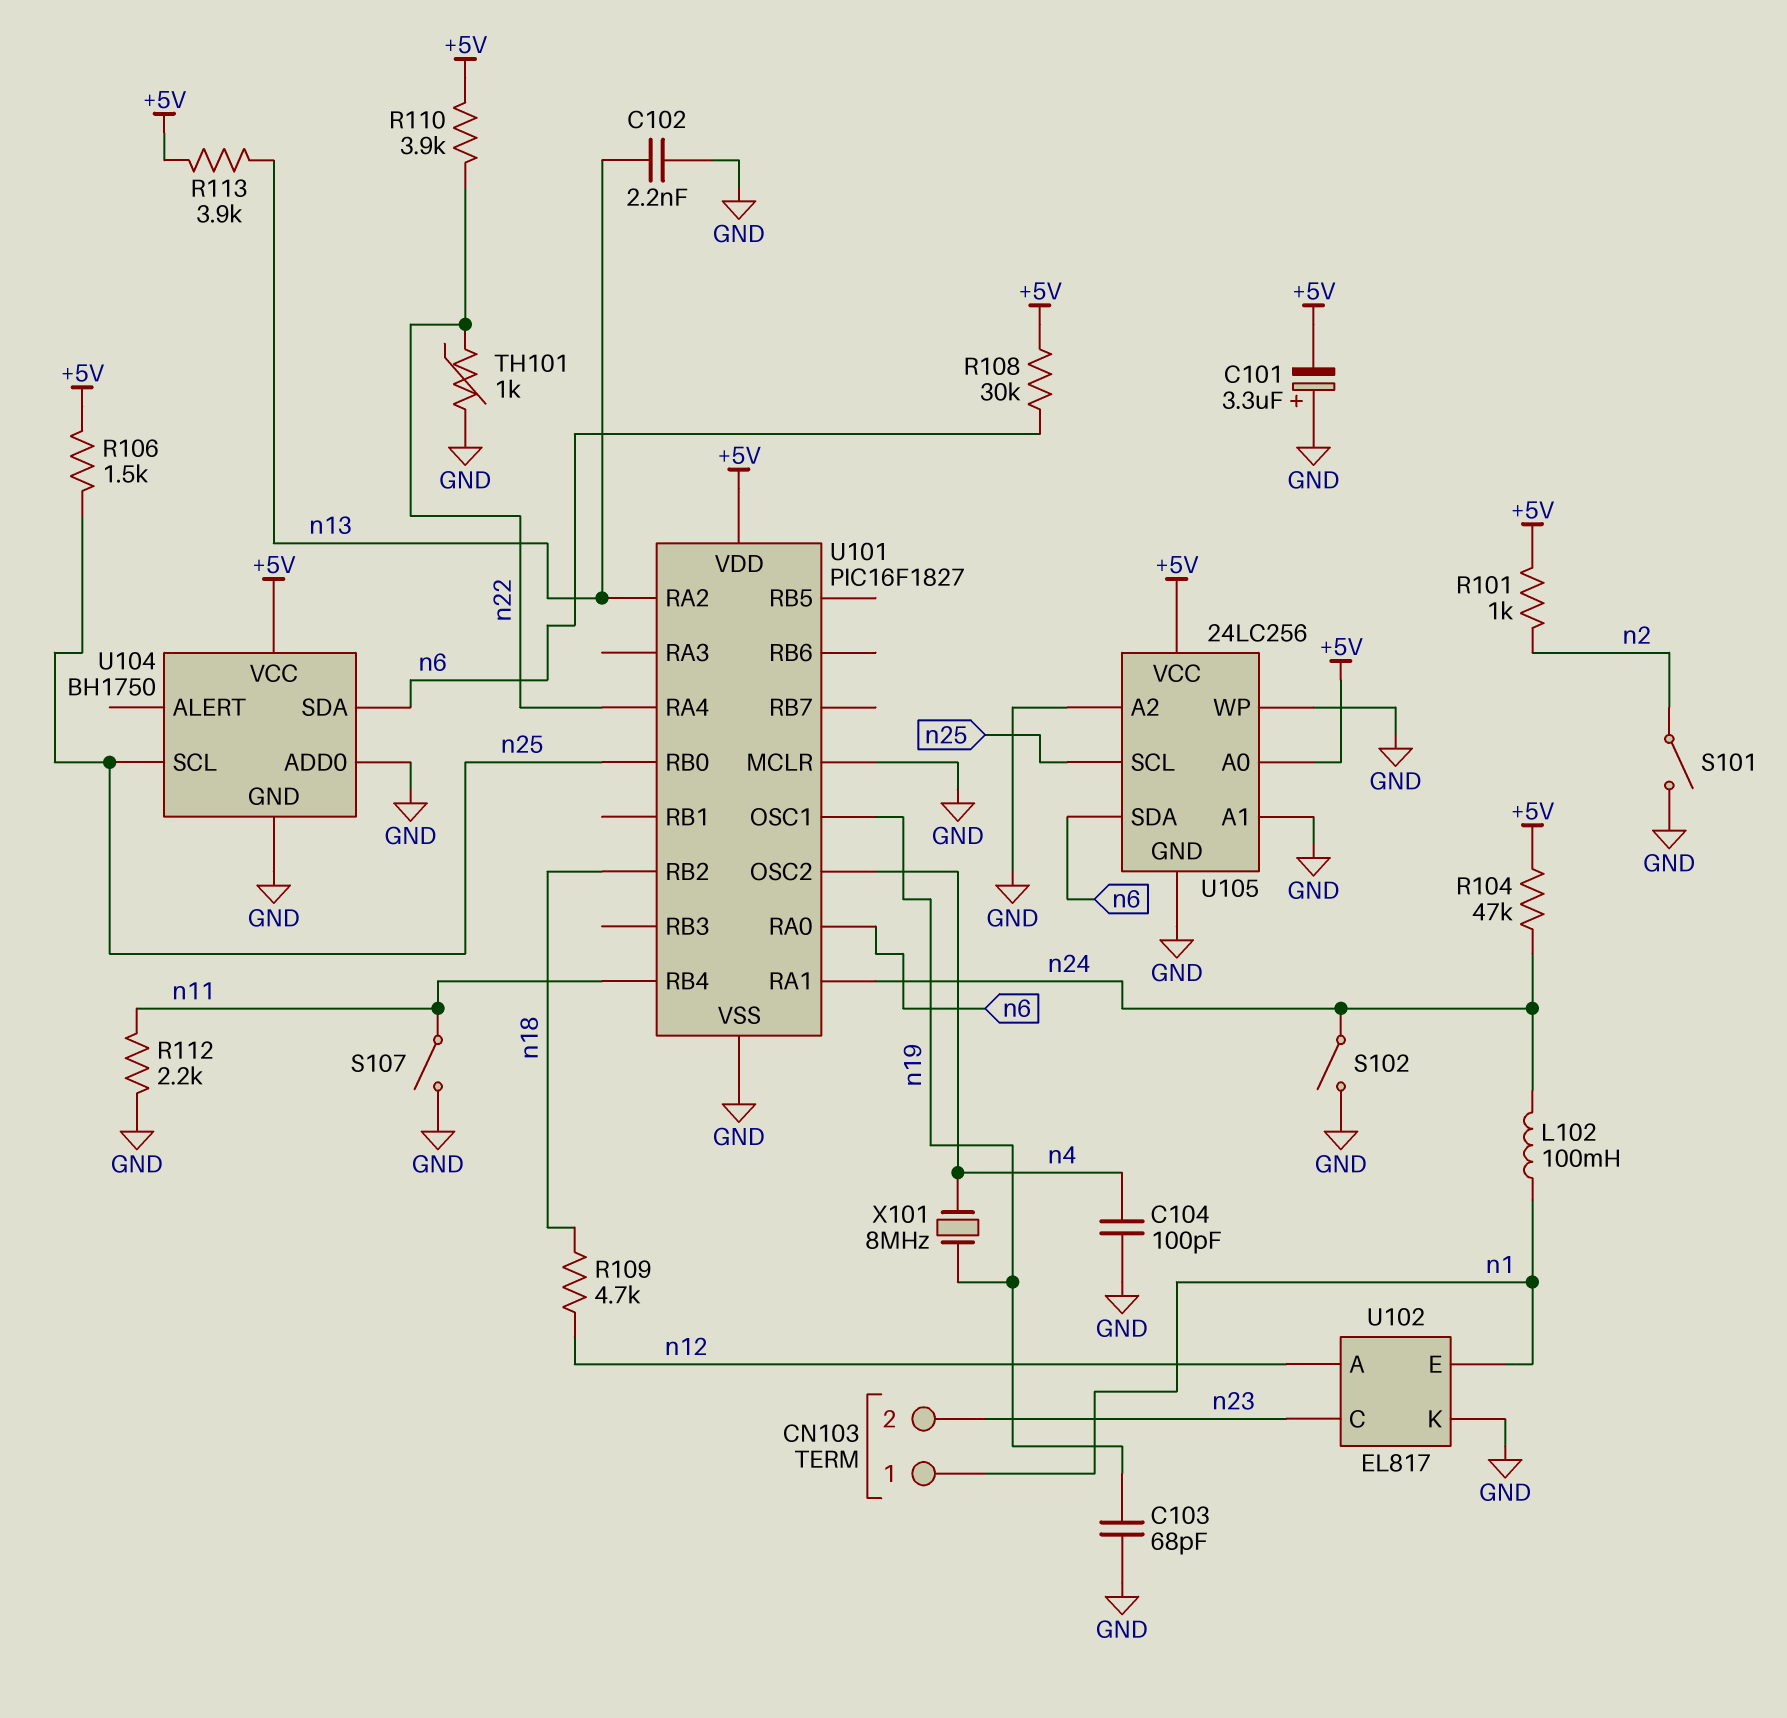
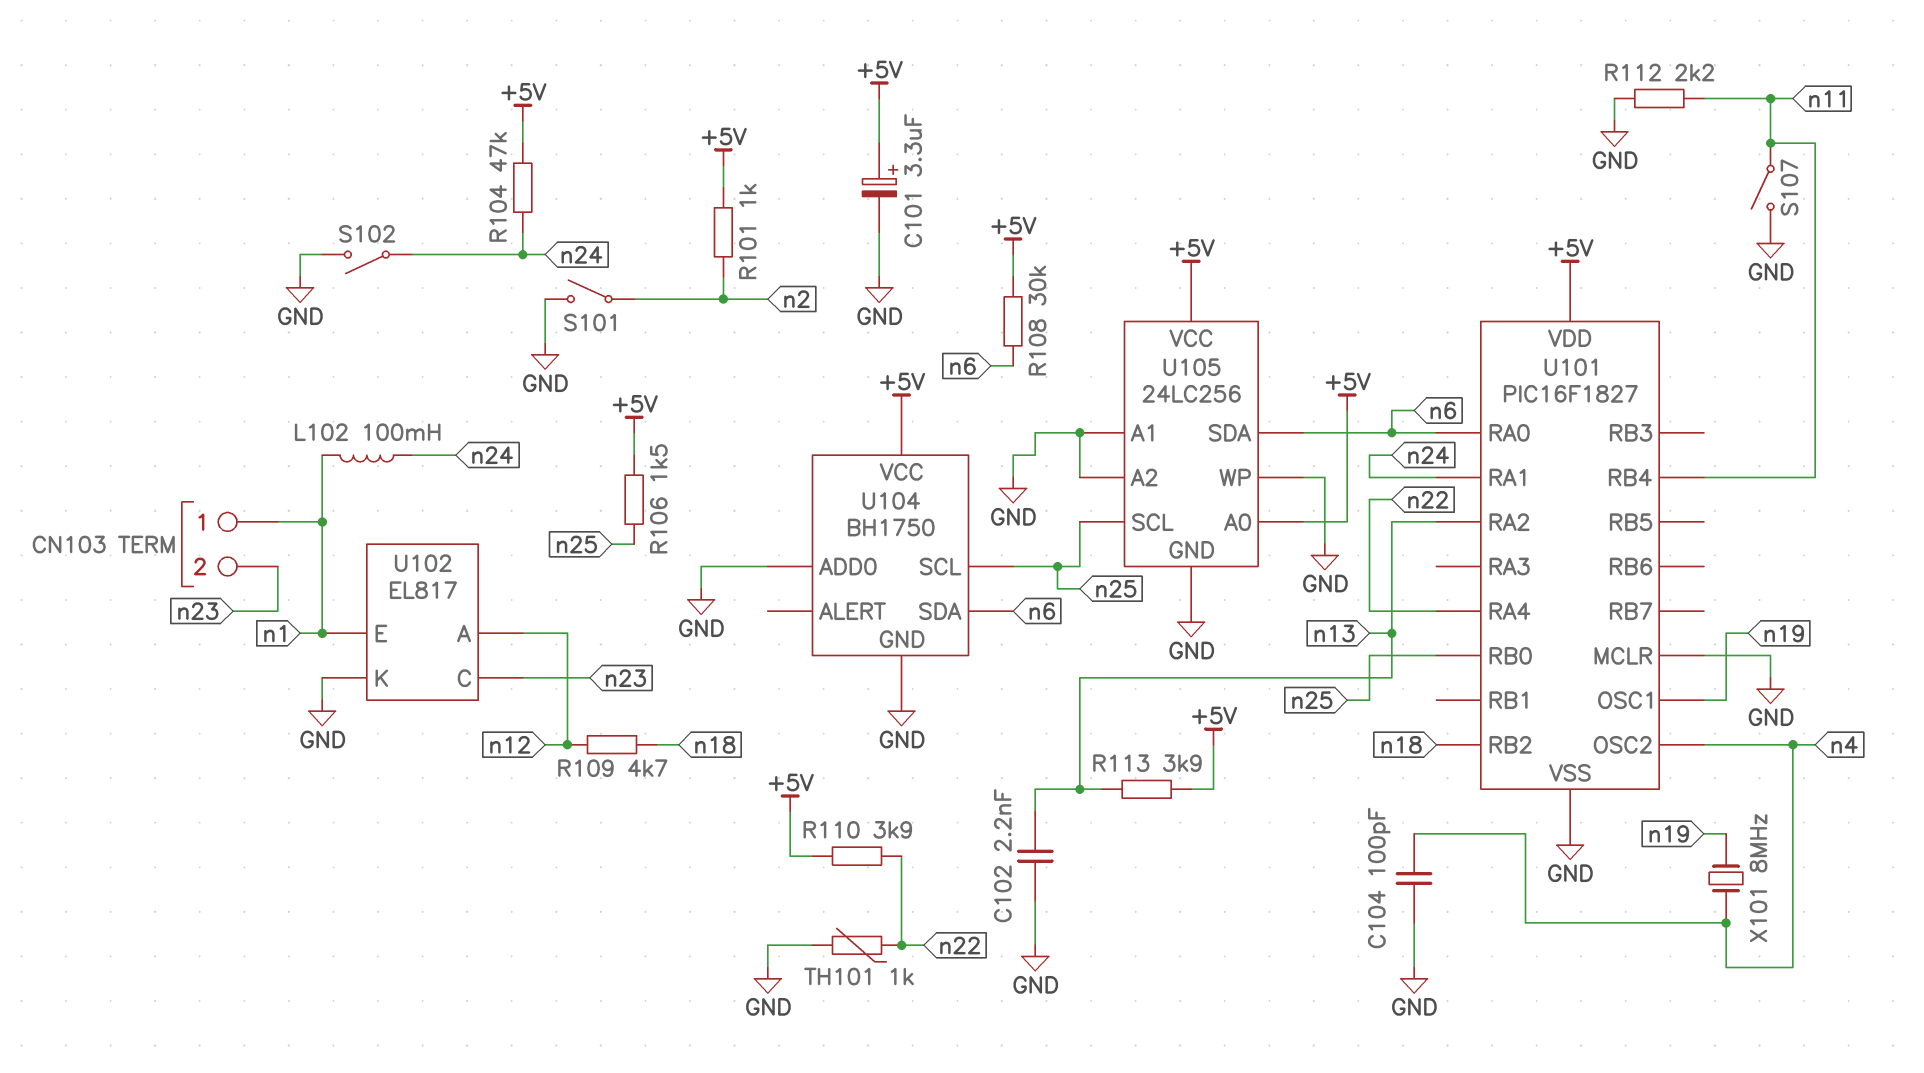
C101: 3.3uF (plus GND, minus +5V) -> 3.3uF (plus +5V, minus GND)
C103: 68pF (GND, n19) -> none

